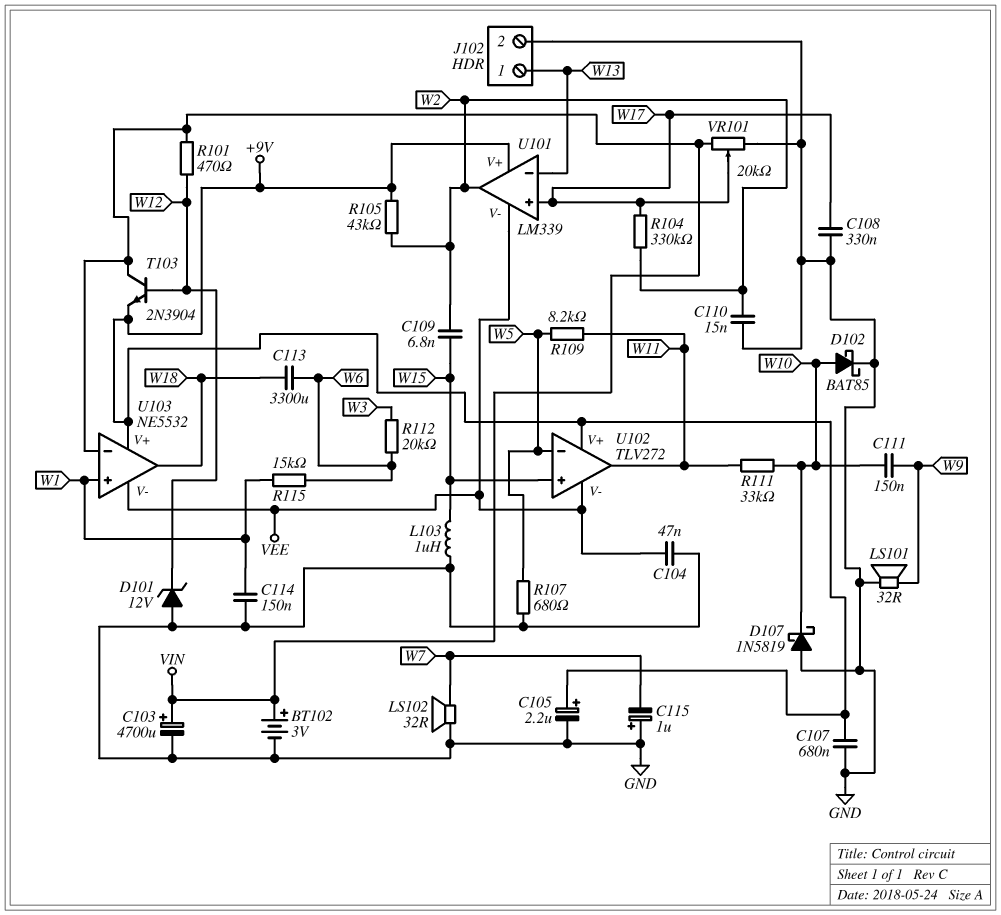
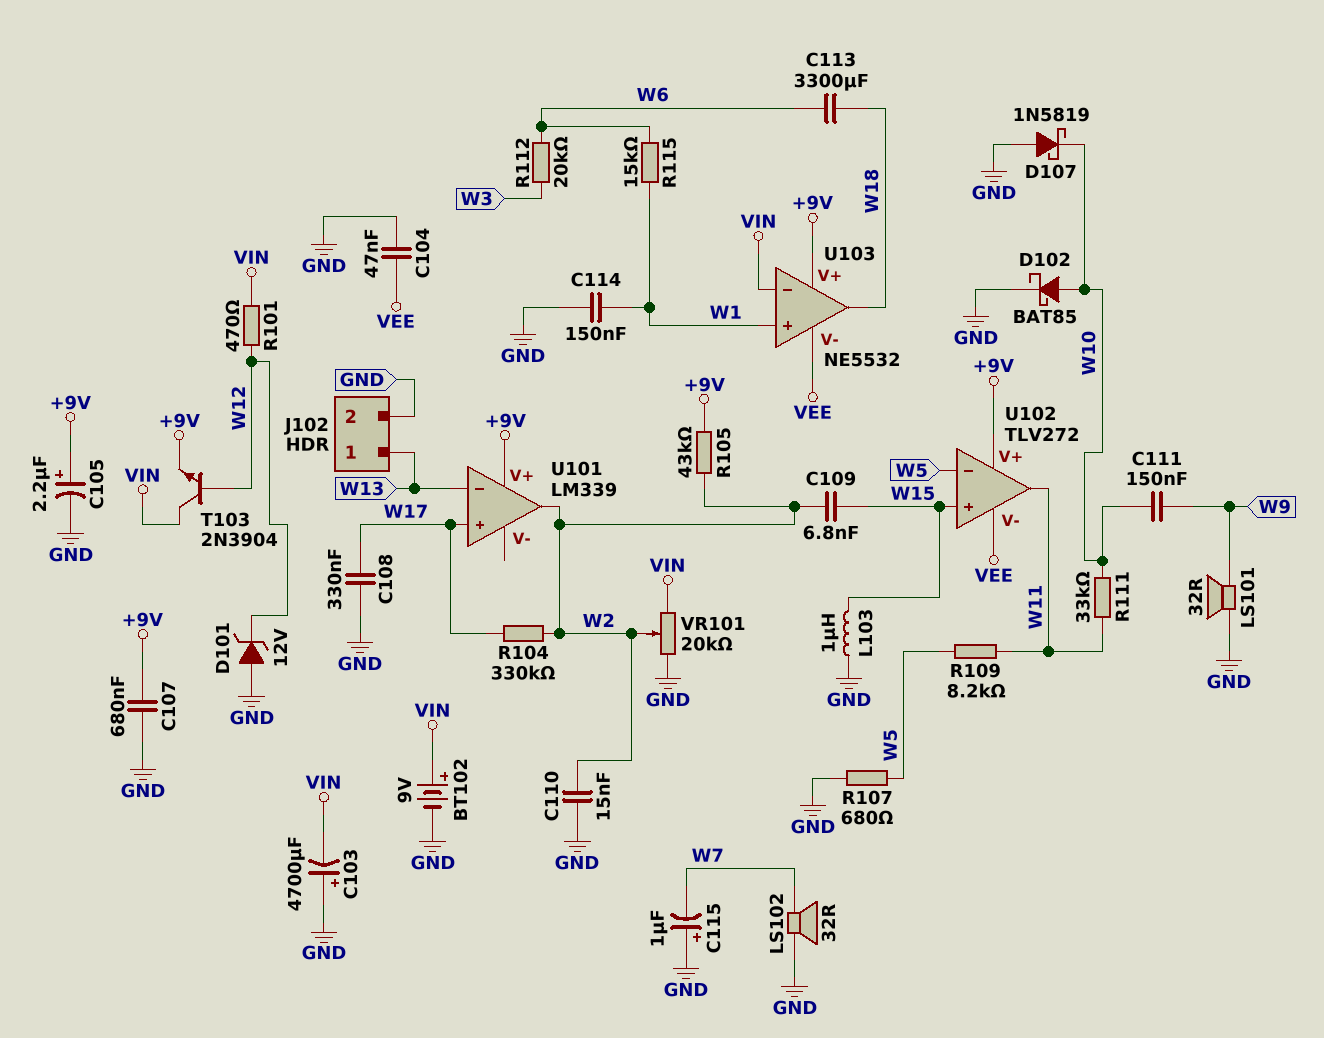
BT102: 3V (plus VIN, minus GND) -> 9V (plus VIN, minus GND)
C103: 4700uF (plus VIN, minus GND) -> 4700uF (plus GND, minus VIN)
U101 pin V-: VEE -> none
VR101: 20k (GND, VIN, wiper W17) -> 20k (GND, VIN, wiper W2)

